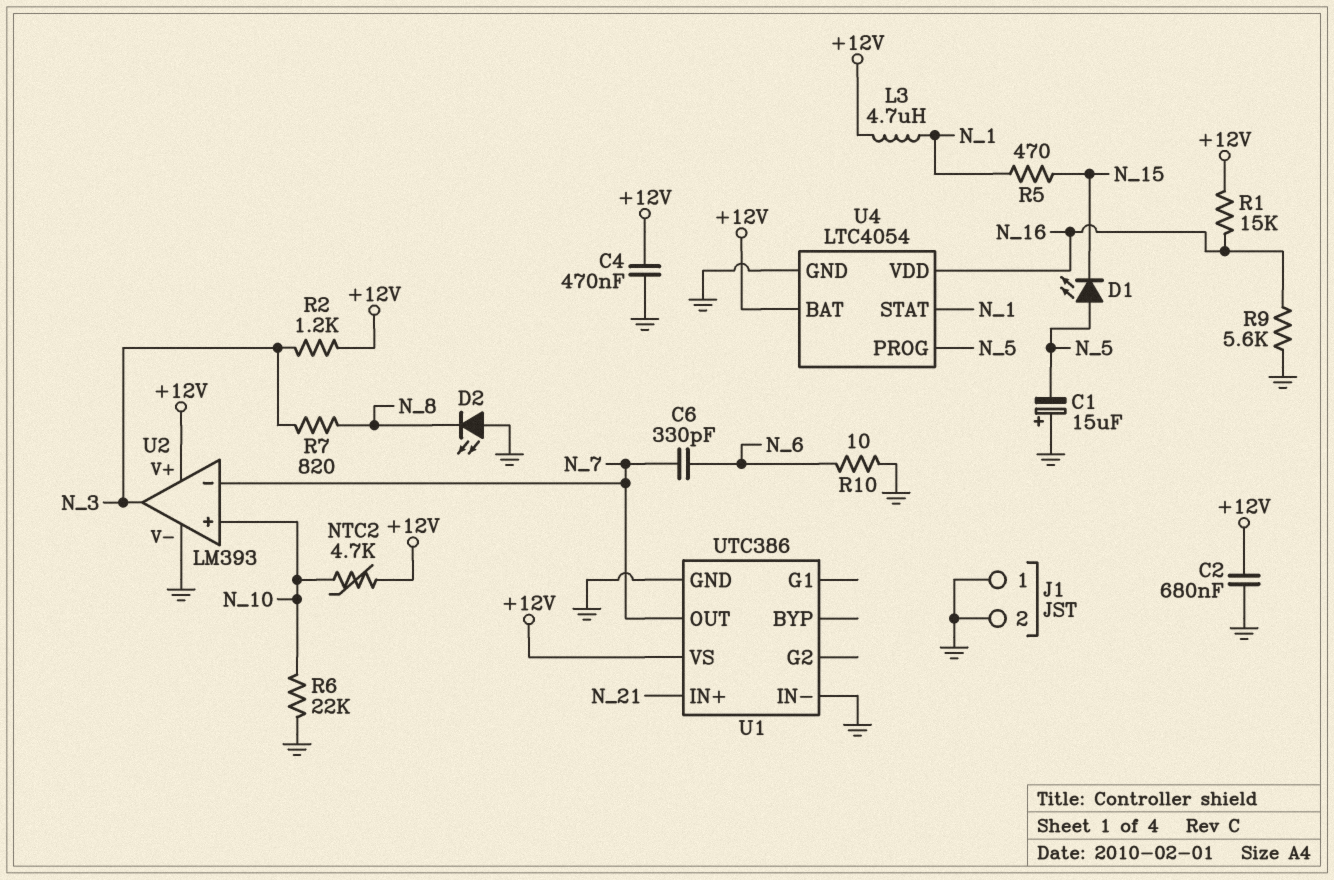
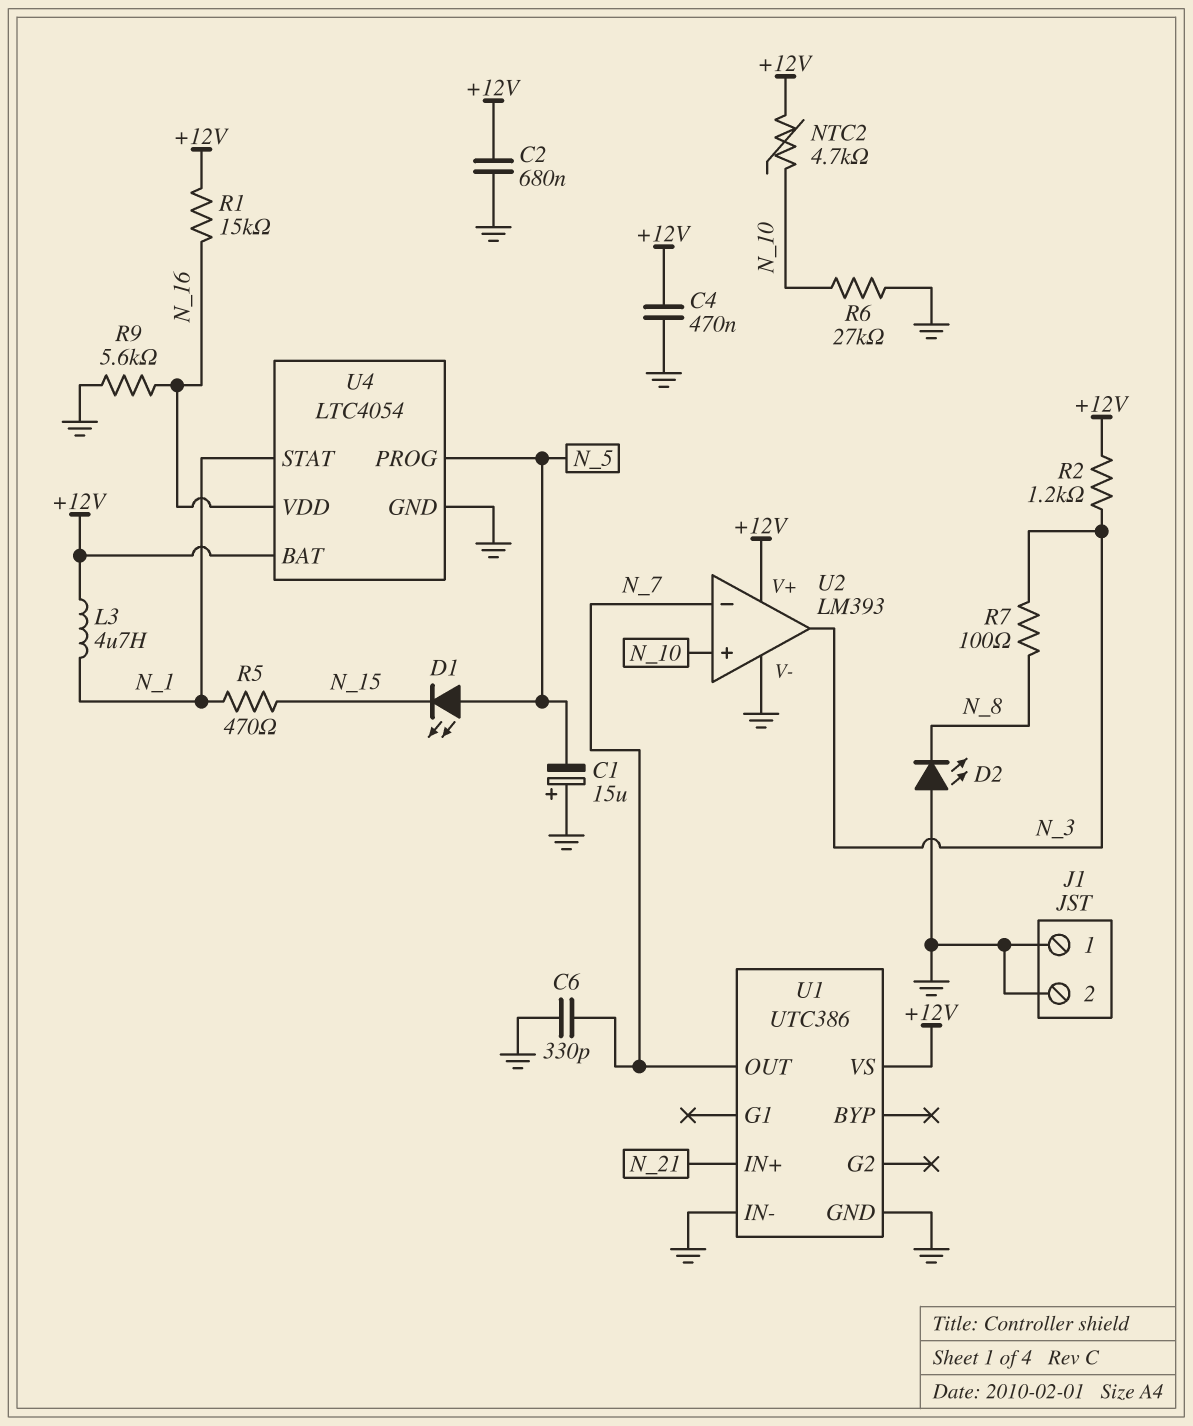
C6: 330pF (N_6, N_7) -> 330pF (GND, N_7)
R6: 22k (GND, N_10) -> 27k (GND, N_10)
R7: 820 (N_3, N_8) -> 100 (N_3, N_8)
R10: 10 (GND, N_6) -> none

